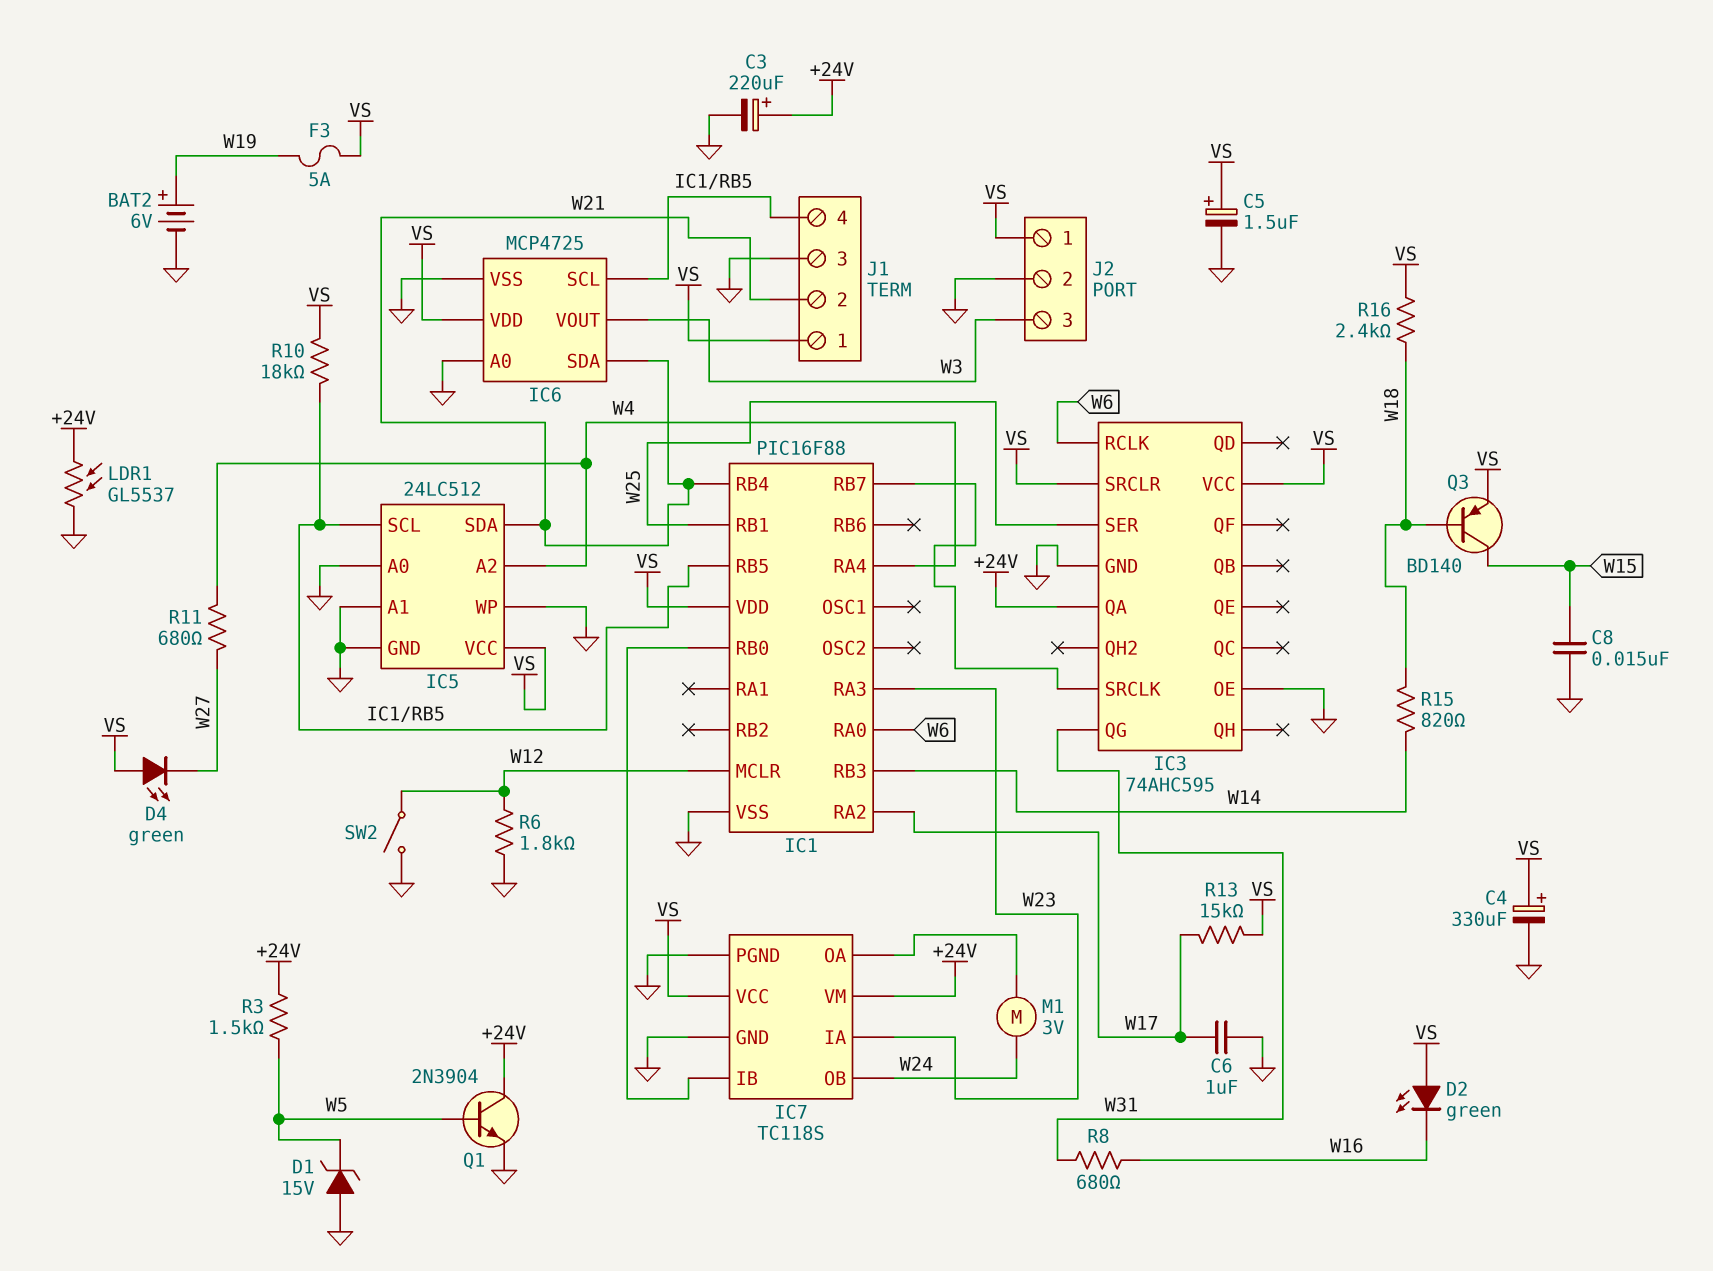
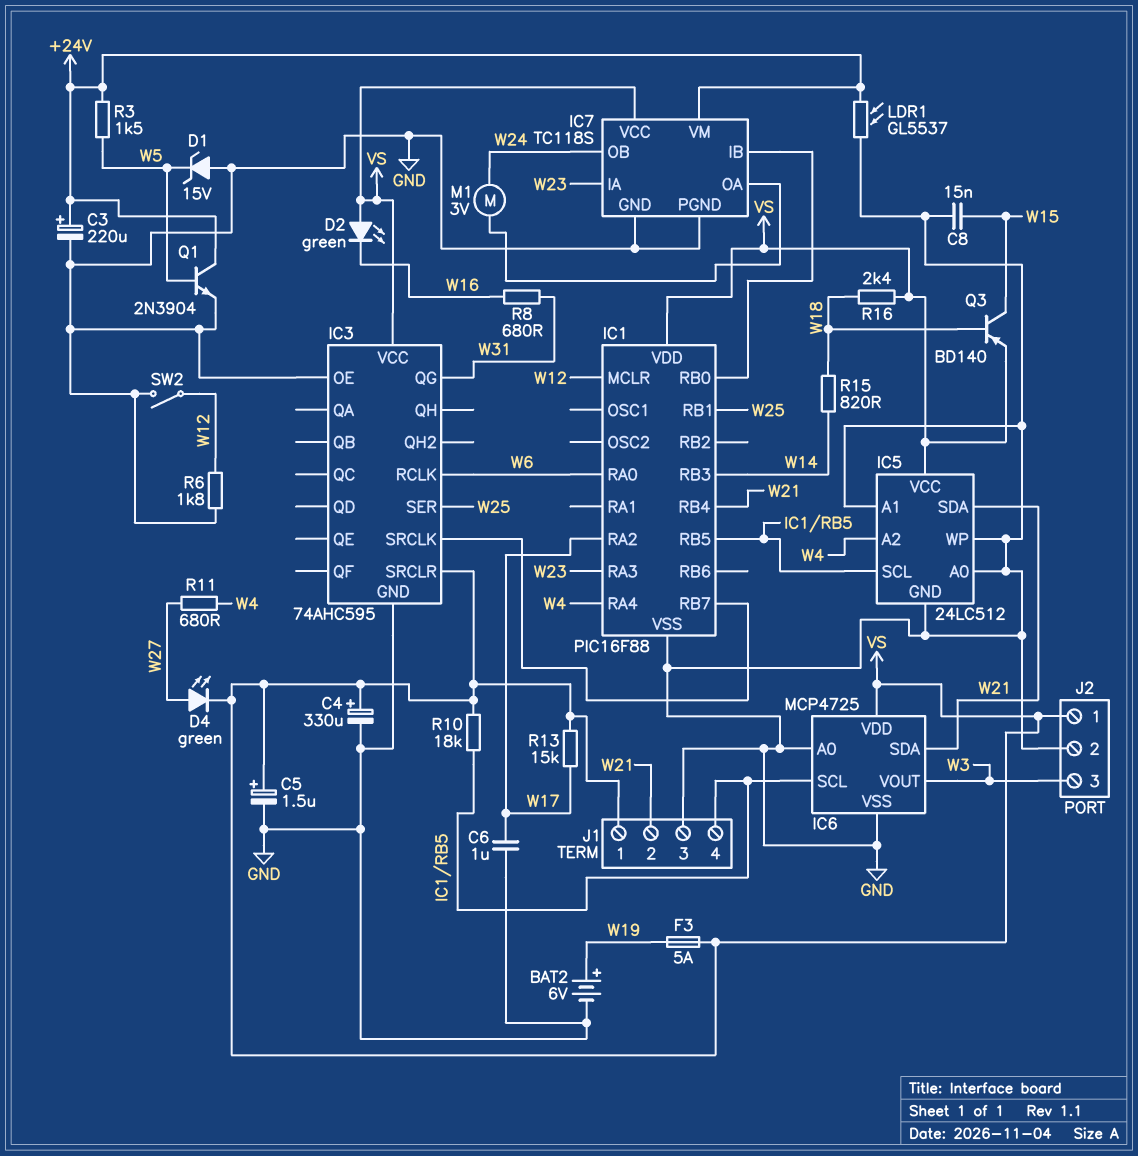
D4: LED green (A VS, K W27) -> LED green (A W27, K VS)
IC3 pin QA: +24V -> none

